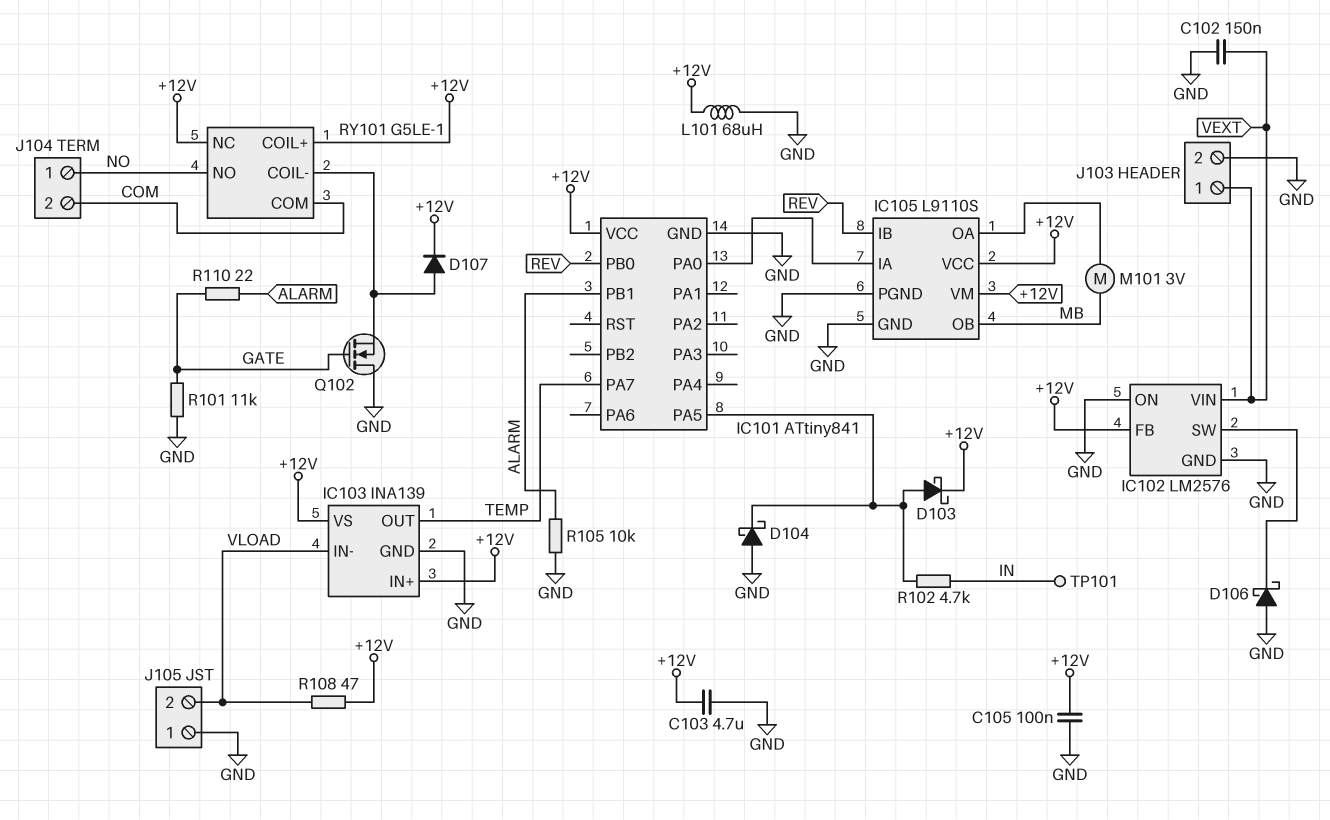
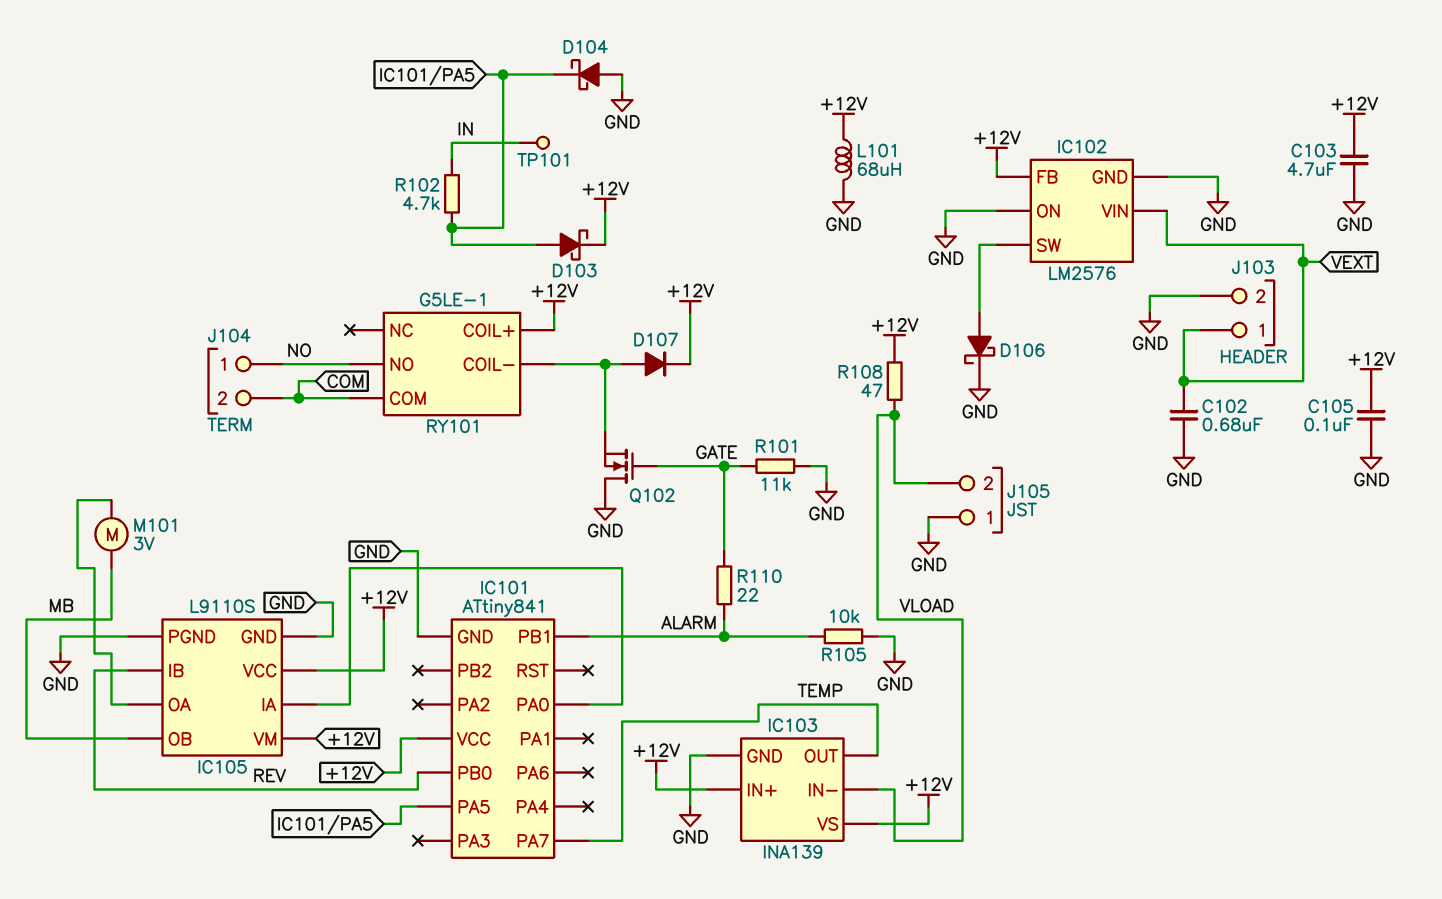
C102: 150nF (GND, VEXT) -> 680nF (GND, VEXT)
D106: schottky (A GND, K IC102/SW) -> schottky (A IC102/SW, K GND)
RY101 pin NC: +12V -> none

